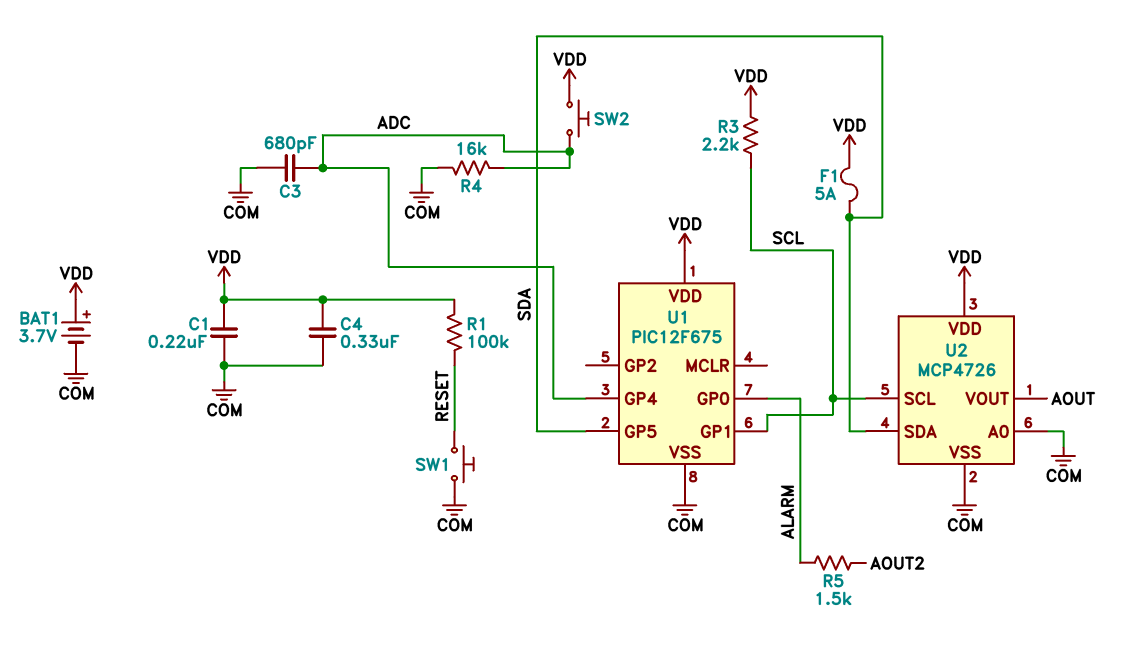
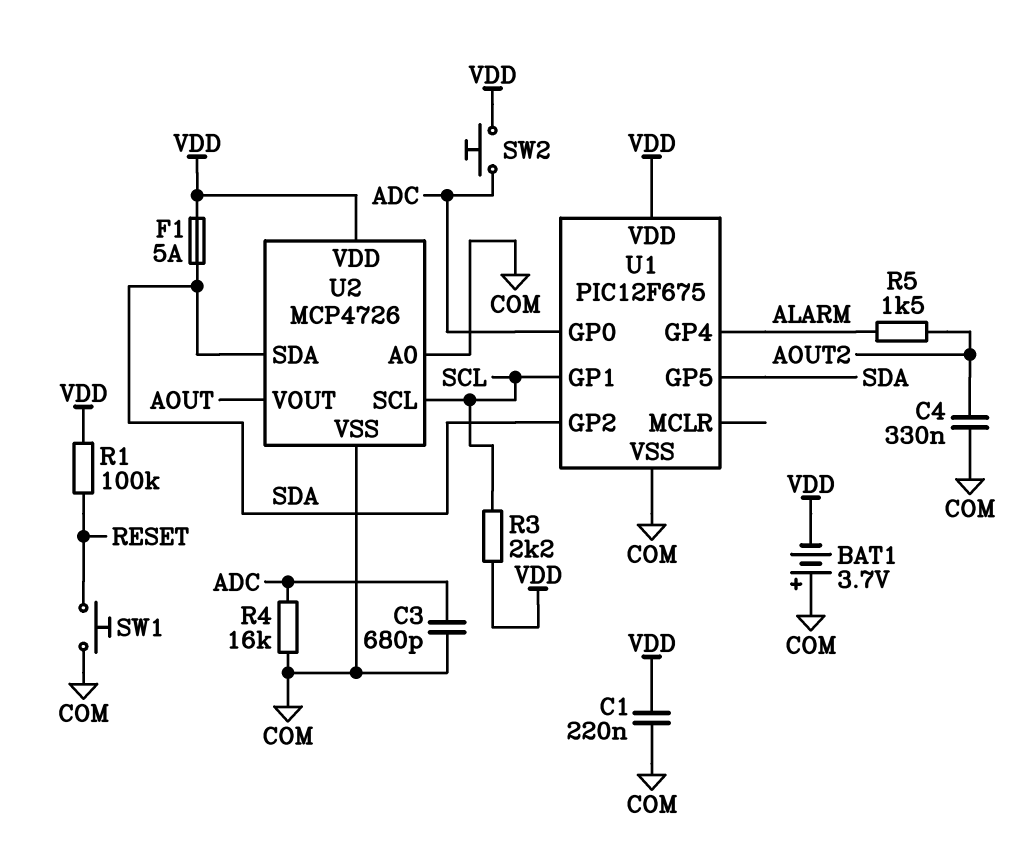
BAT1: 3.7V (plus VDD, minus COM) -> 3.7V (plus COM, minus VDD)
C4: 330nF (COM, VDD) -> 330nF (AOUT2, COM)
U1 pin GP0: ALARM -> ADC
U1 pin GP2: none -> SDA
U1 pin GP4: ADC -> ALARM

